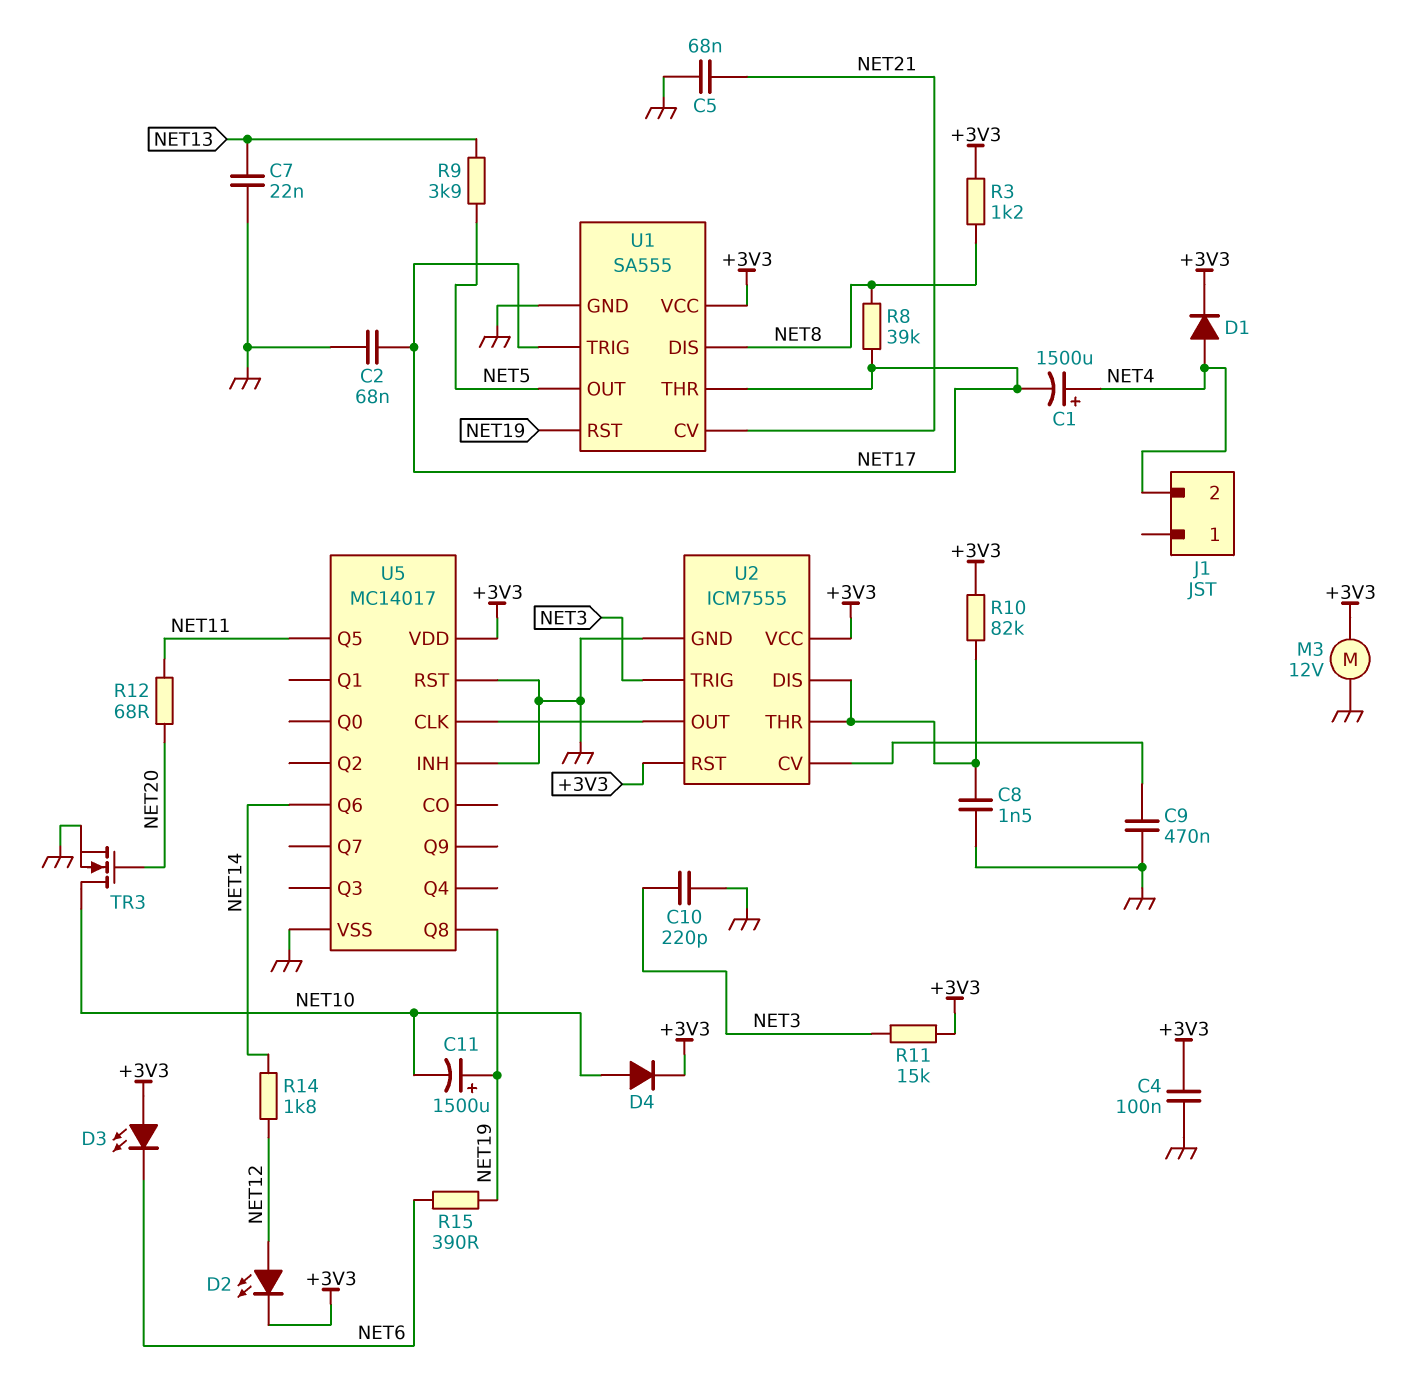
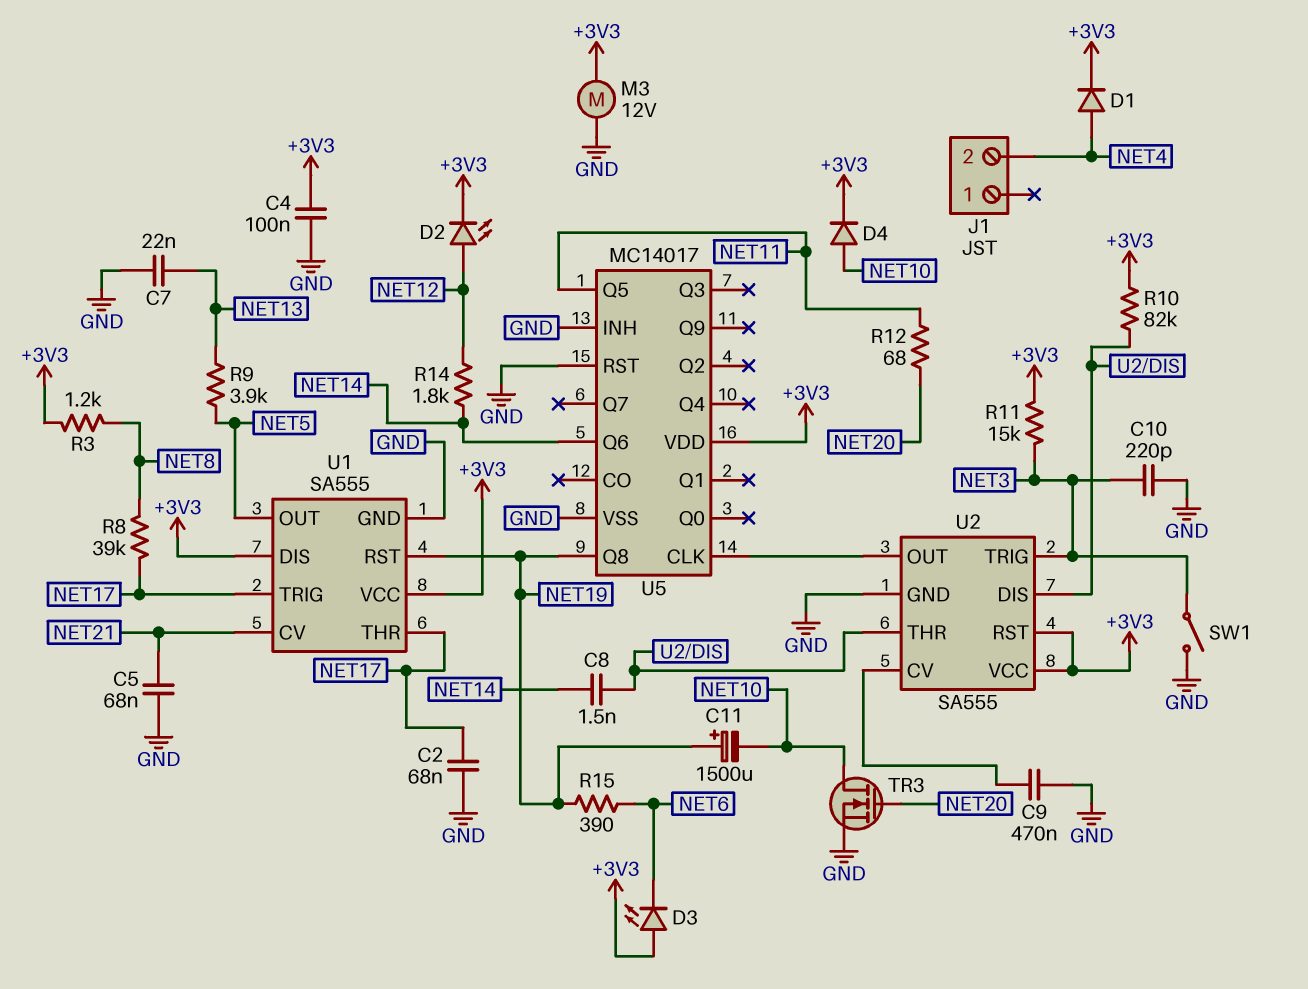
C1: 1500uF (plus NET4, minus NET17) -> none
C8: 1.5nF (GND, U2/DIS) -> 1.5nF (NET14, U2/DIS)
SW1: none -> switch (GND, NET3)
U1 pin DIS: NET8 -> +3V3
U2: ICM7555 -> SA555

